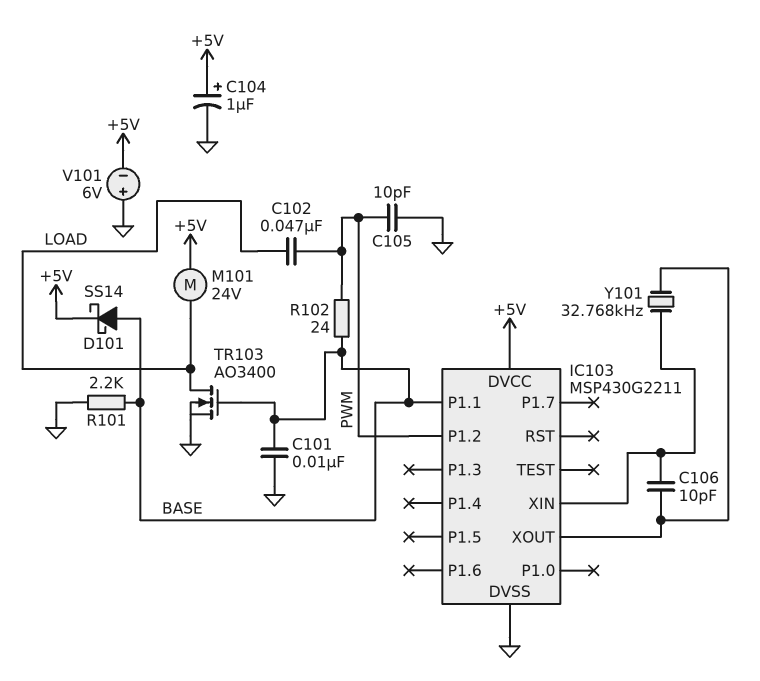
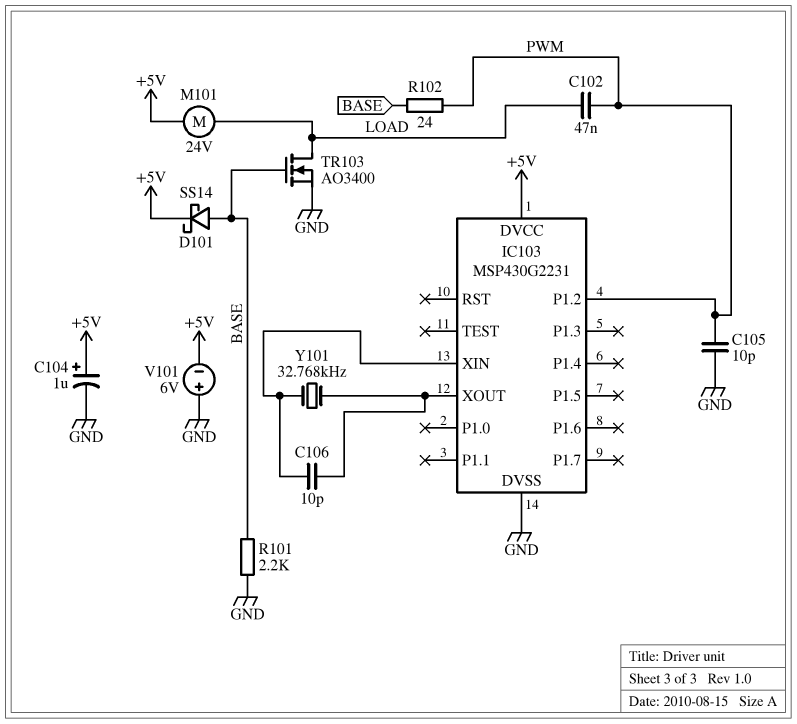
C101: 10nF (BASE, GND) -> none
IC103: MSP430G2211 -> MSP430G2231
IC103 pin P1.1: BASE -> none

